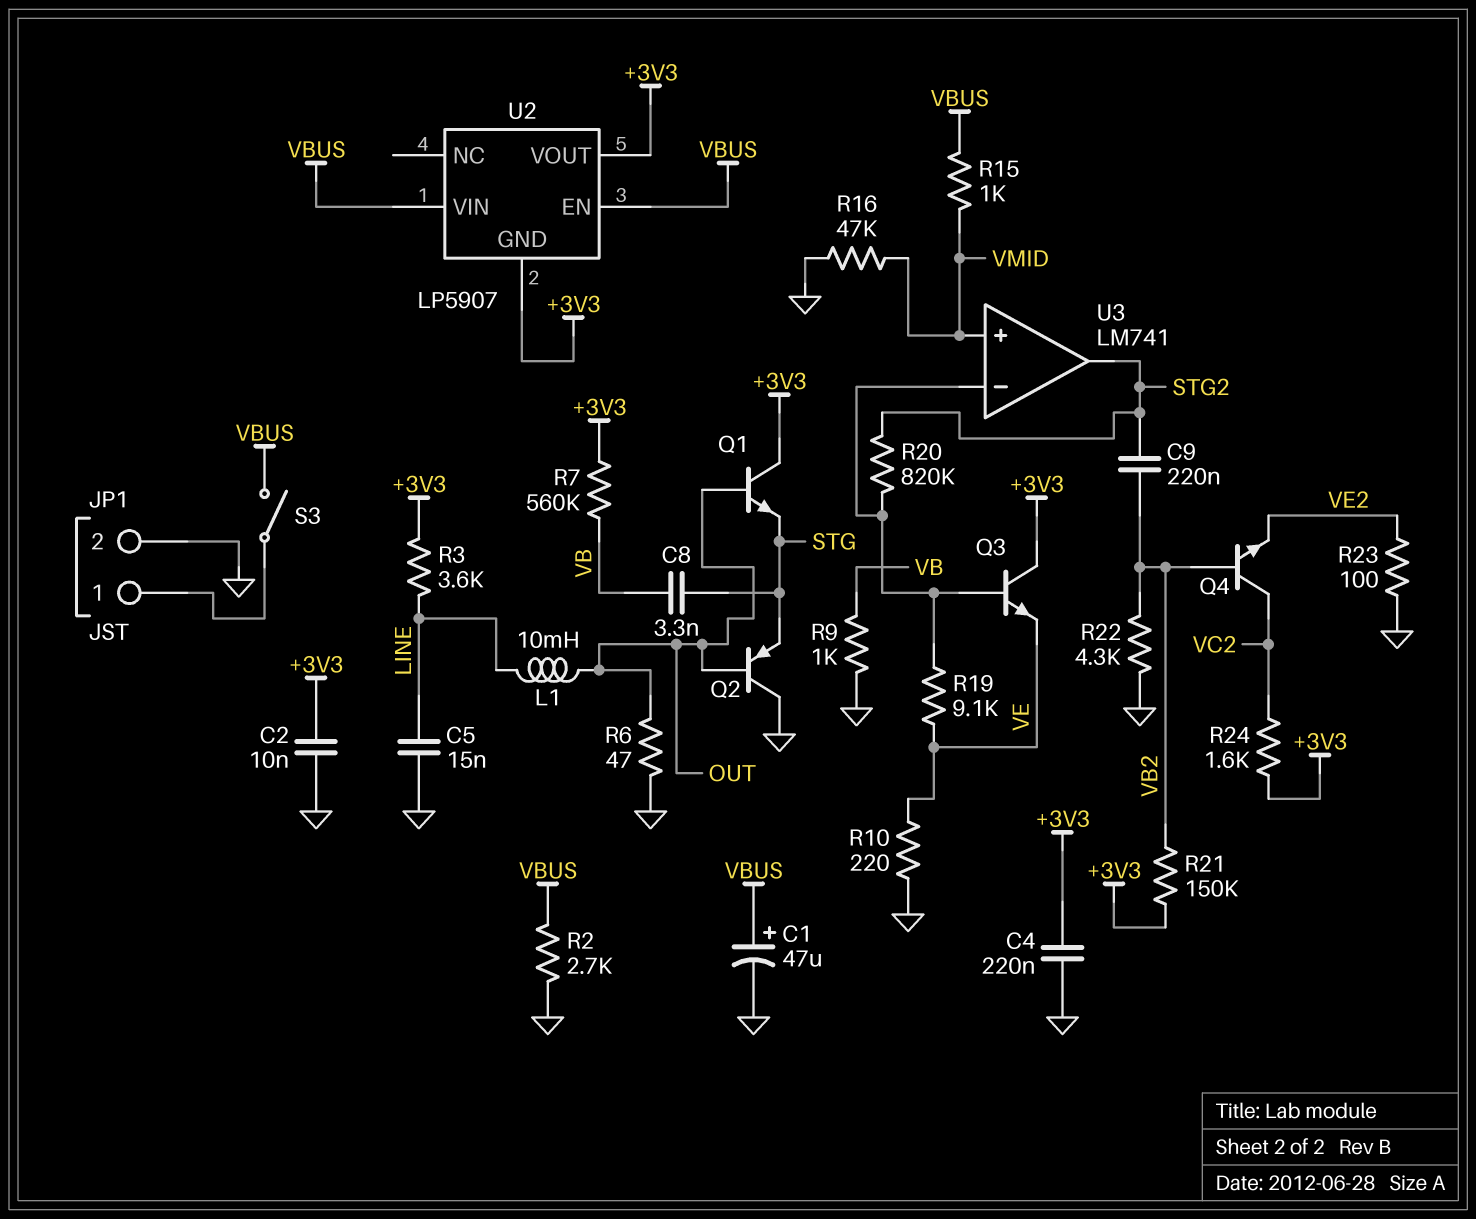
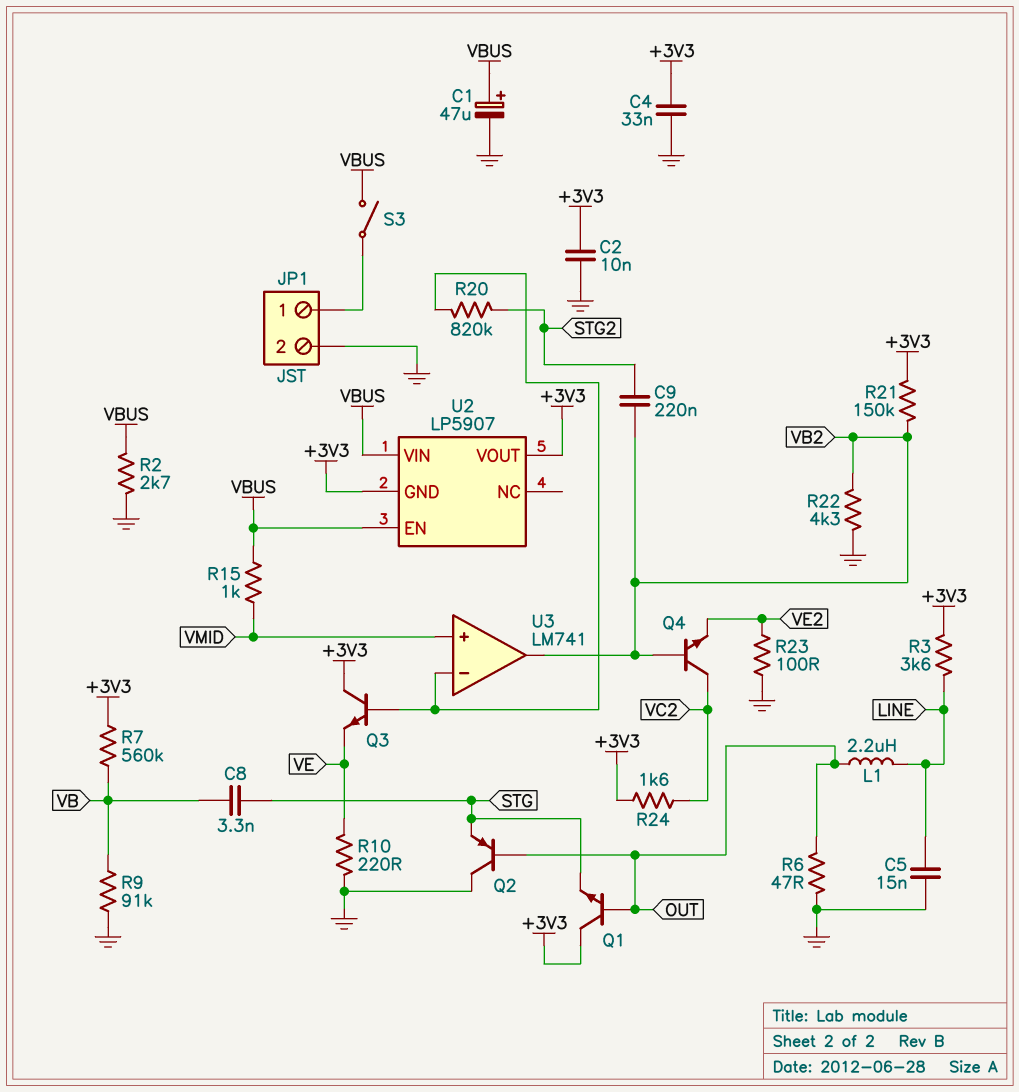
C4: 220nF (+3V3, GND) -> 33nF (+3V3, GND)
L1: 10mH (LINE, OUT) -> 2.2uH (LINE, OUT)
R9: 1k (GND, VB) -> 91k (GND, VB)
R16: 47k (GND, VMID) -> none
R19: 9.1k (U3/in-, VE) -> none
U3 pin out: STG2 -> VB2

